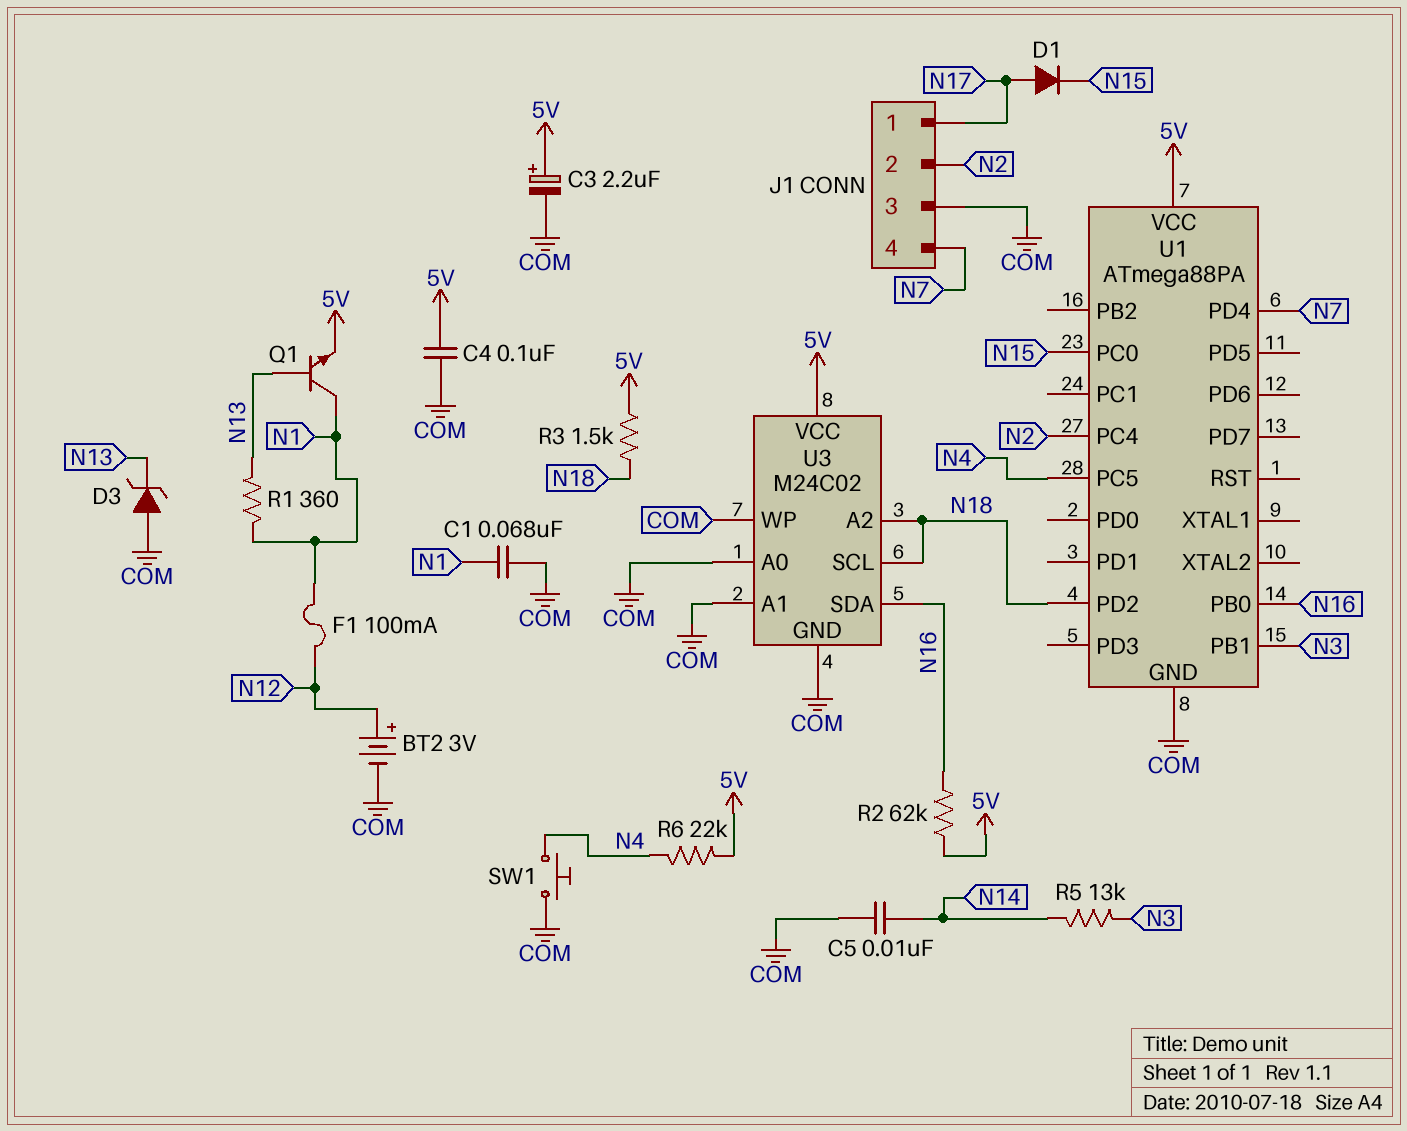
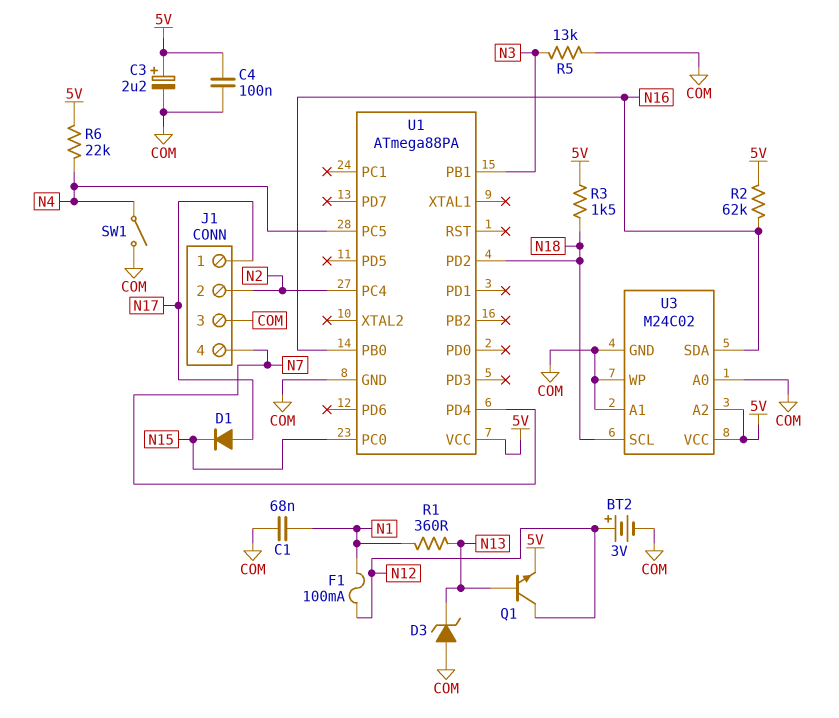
C5: 10nF (COM, N14) -> none
Q1: NPN (B N13, C N1, E 5V) -> NPN (B N13, C N12, E 5V)
R5: 13k (N3, N14) -> 13k (COM, N3)
SW1: button (COM, N4) -> switch (COM, N4)
U3 pin A2: N18 -> 5V

